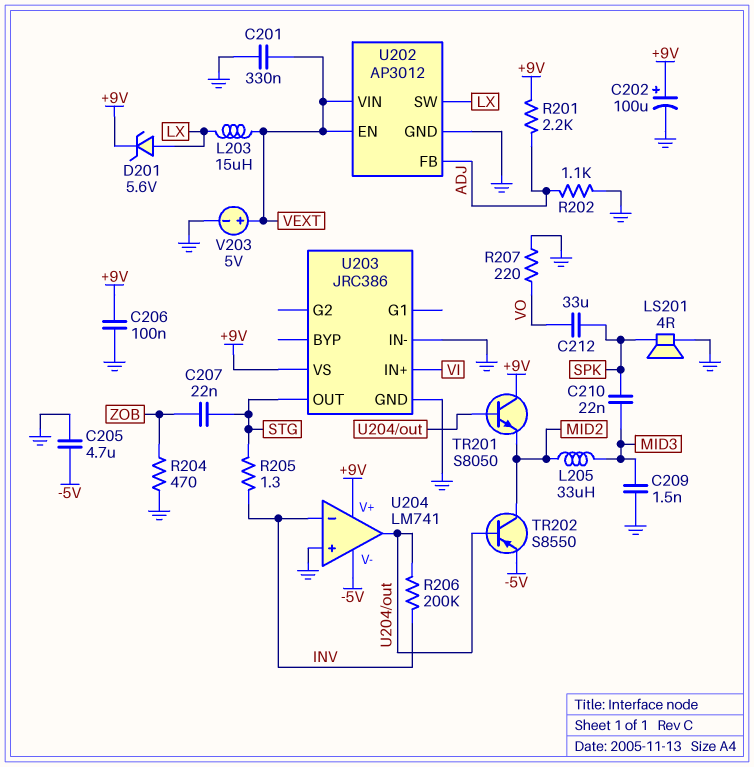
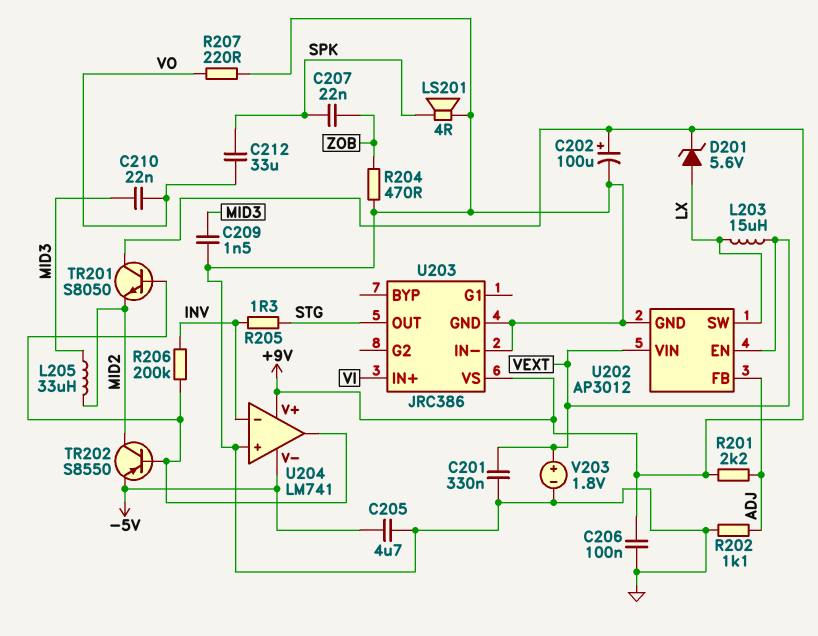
C207: 22nF (STG, ZOB) -> 22nF (SPK, ZOB)
C210: 22nF (MID3, SPK) -> 22nF (MID3, VO)
V203: 5V (plus VEXT, minus GND) -> 1.8V (plus VEXT, minus GND)

